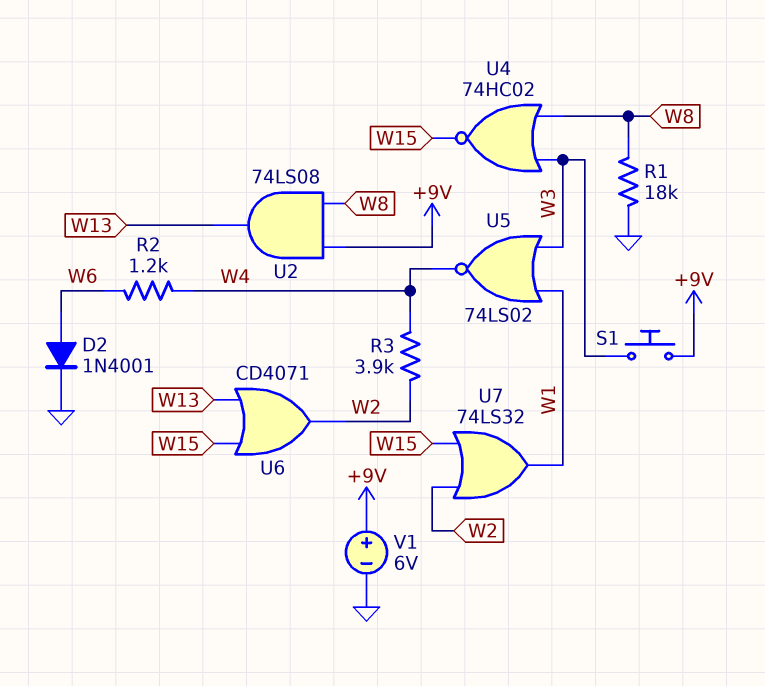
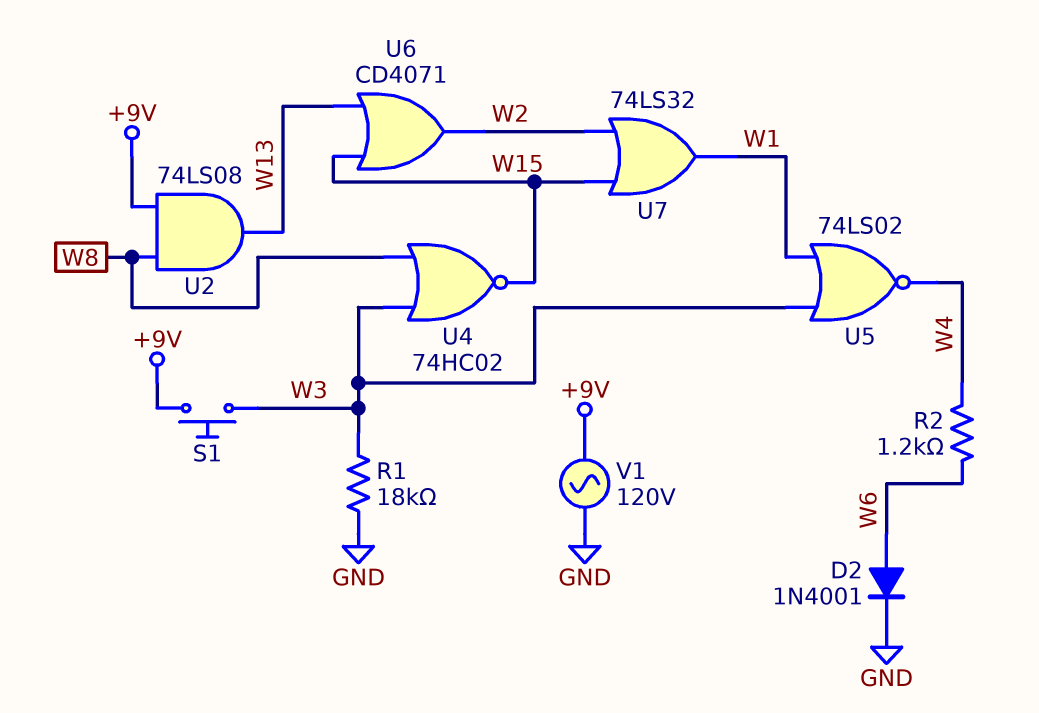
R1: 18k (GND, W8) -> 18k (GND, W3)
R3: 3.9k (W2, W4) -> none
V1: 6V (plus +9V, minus GND) -> AC 120V (+9V, GND)

